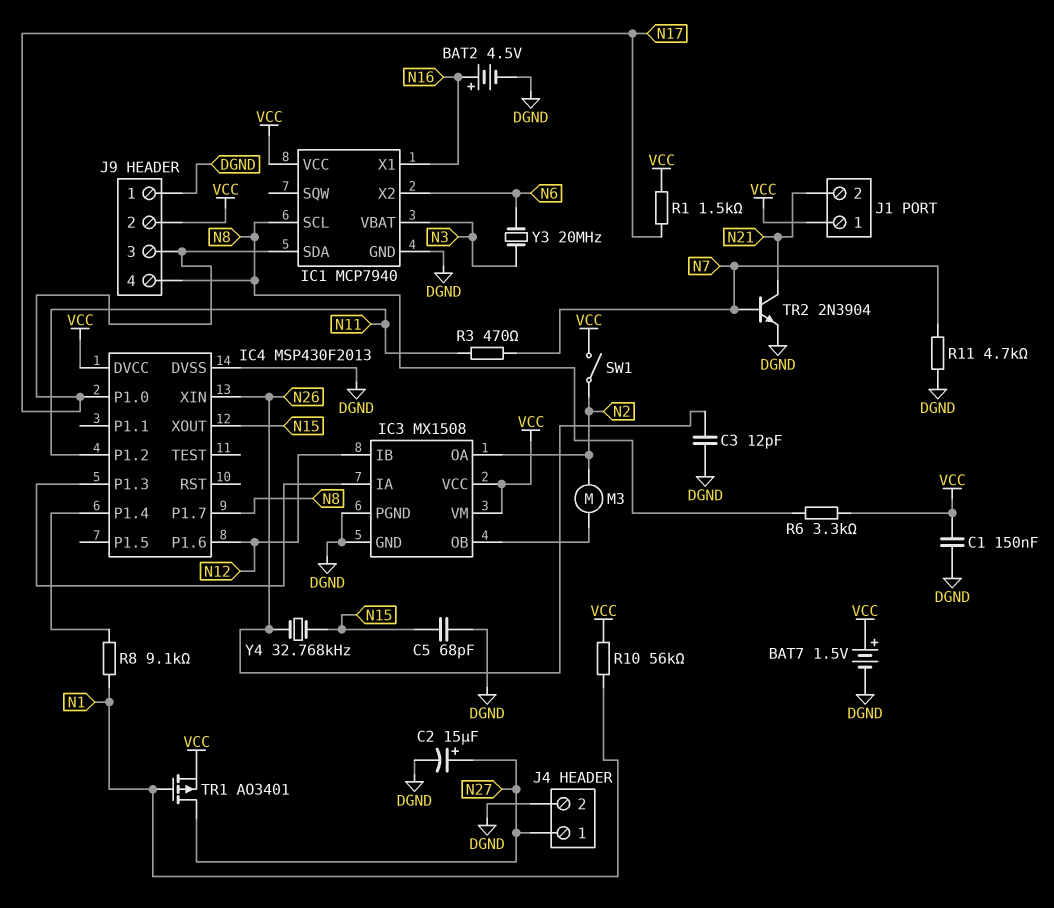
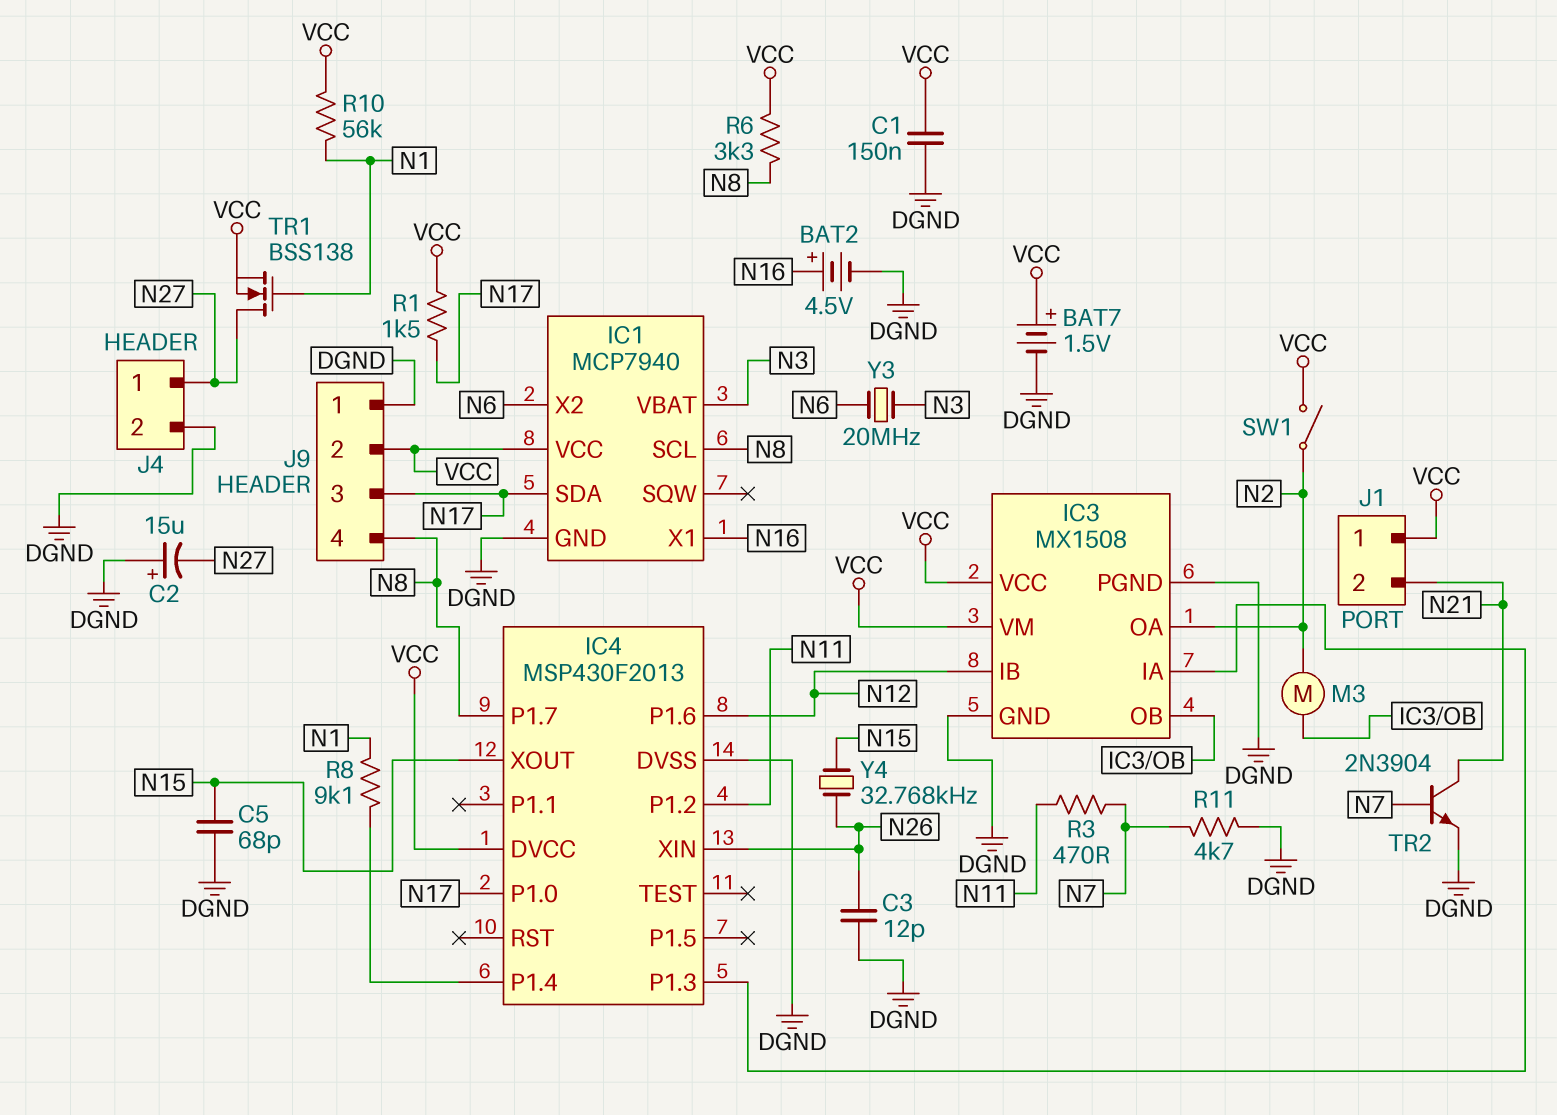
C2: 15uF (plus N27, minus DGND) -> 15uF (plus DGND, minus N27)
TR1: PMOS AO3401 (G N1, D N27, S VCC) -> NMOS BSS138 (G N1, D N27, S VCC)

